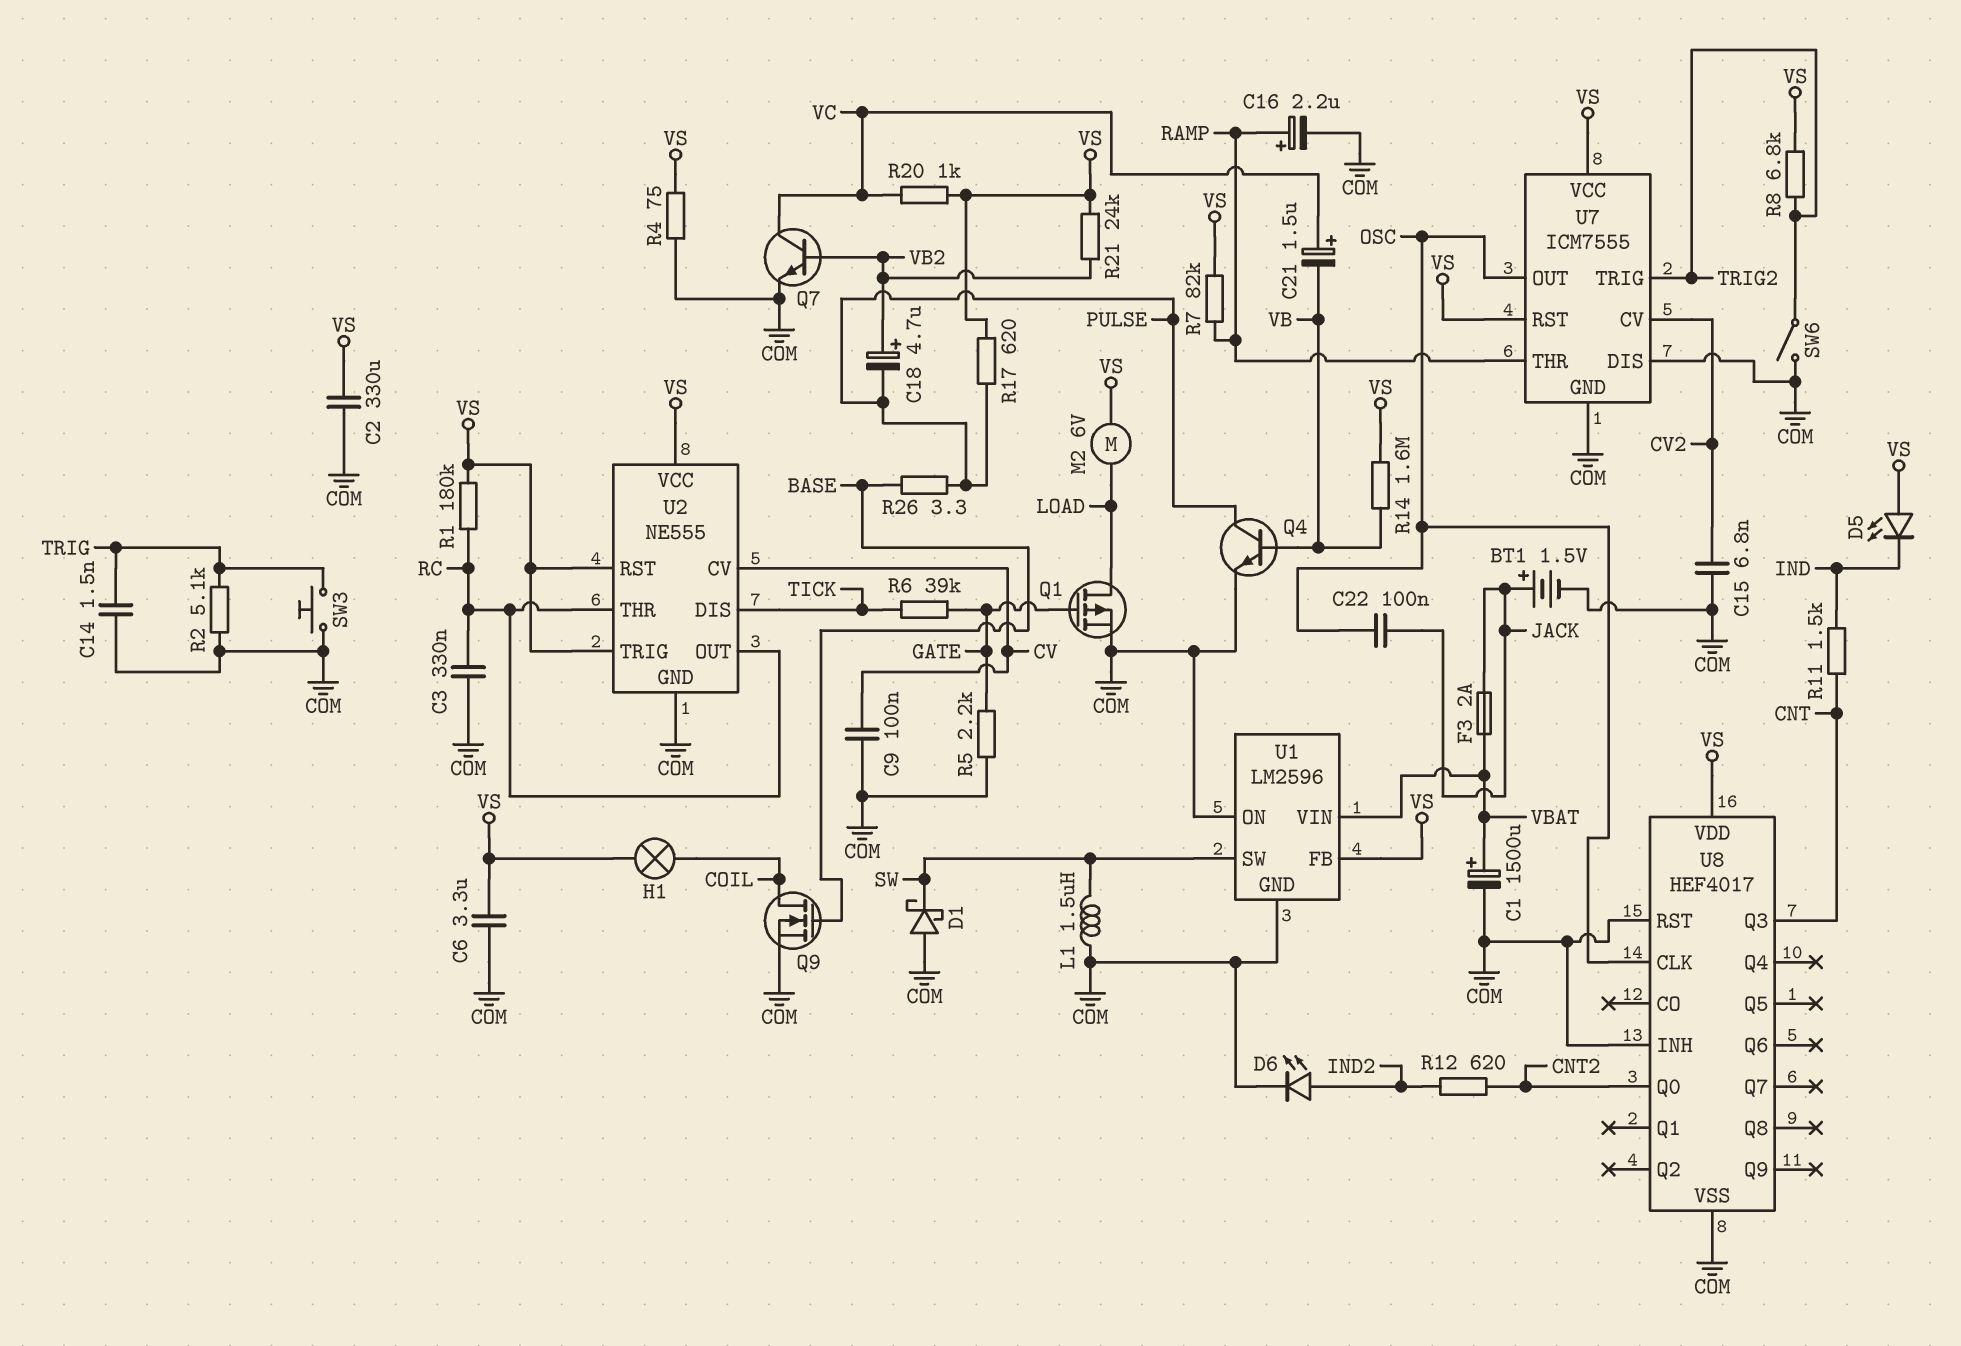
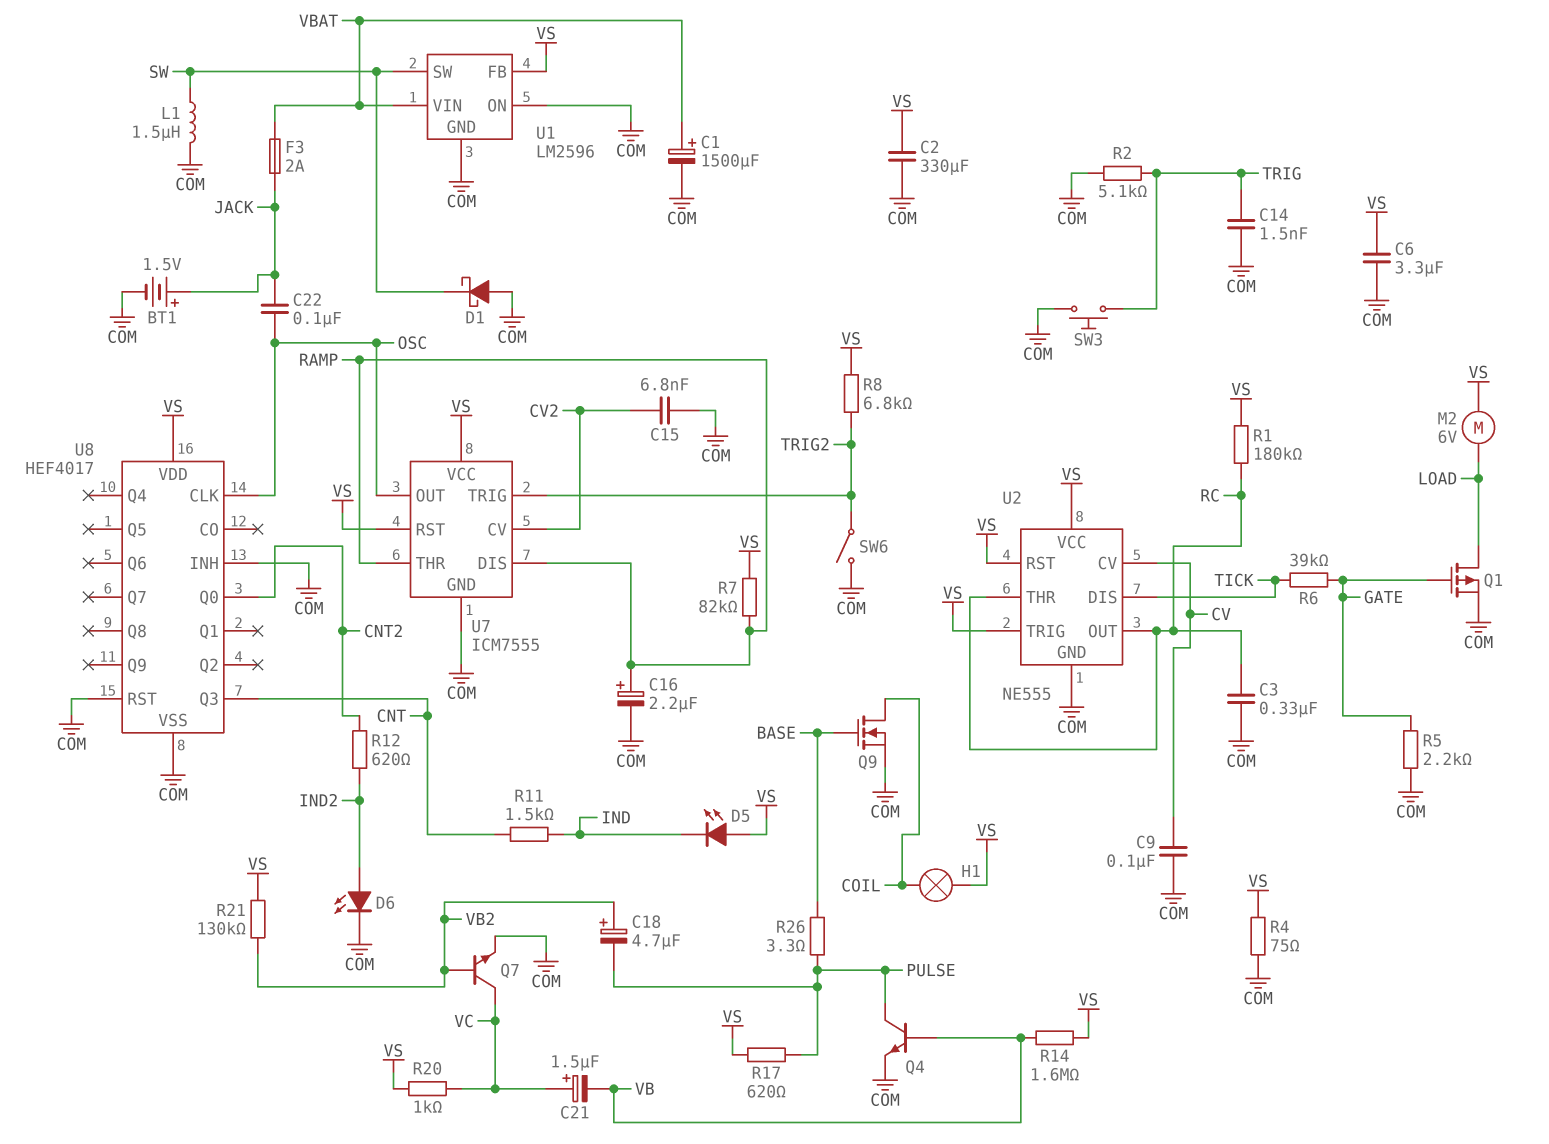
R21: 24k (VB2, VS) -> 130k (VB2, VS)
U7 pin DIS: COM -> RAMP

